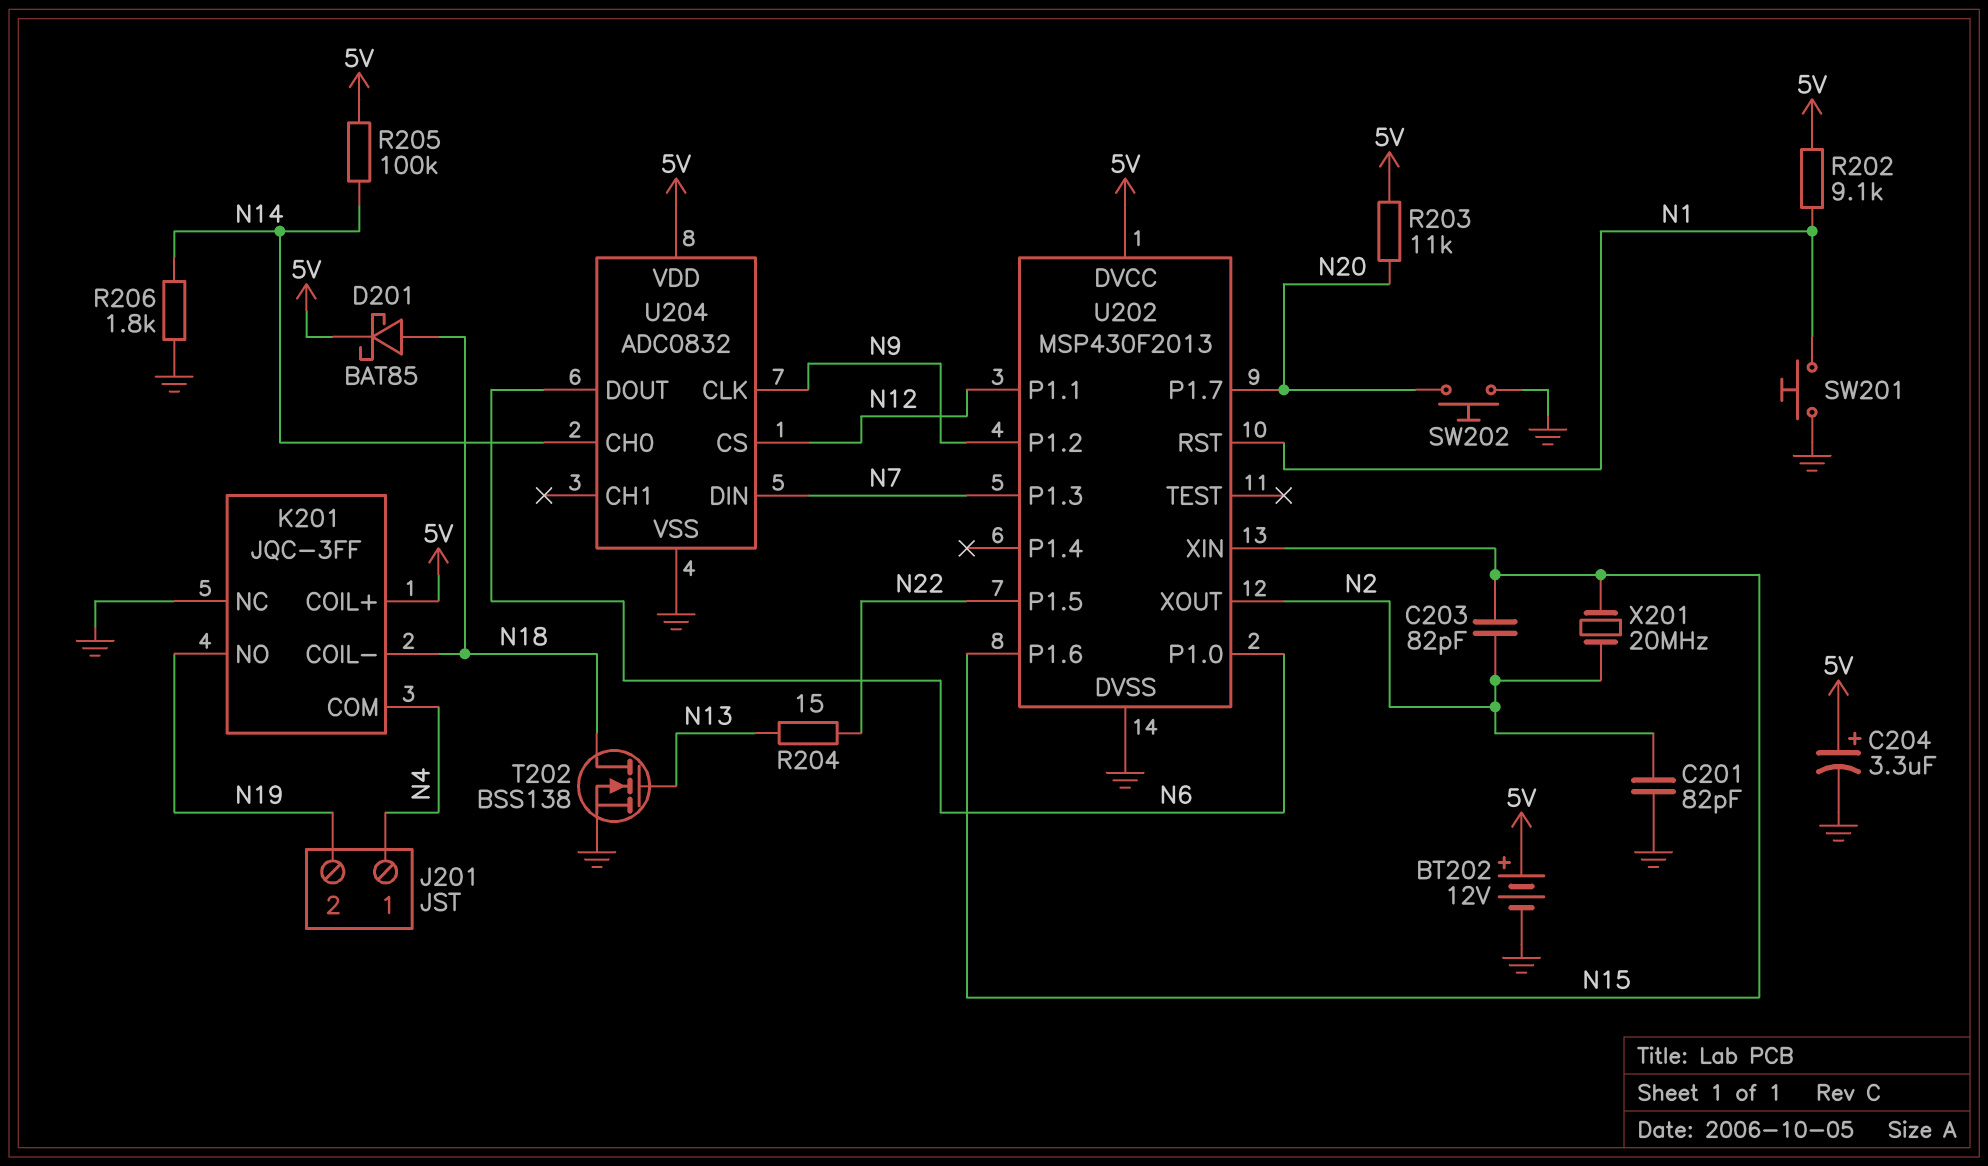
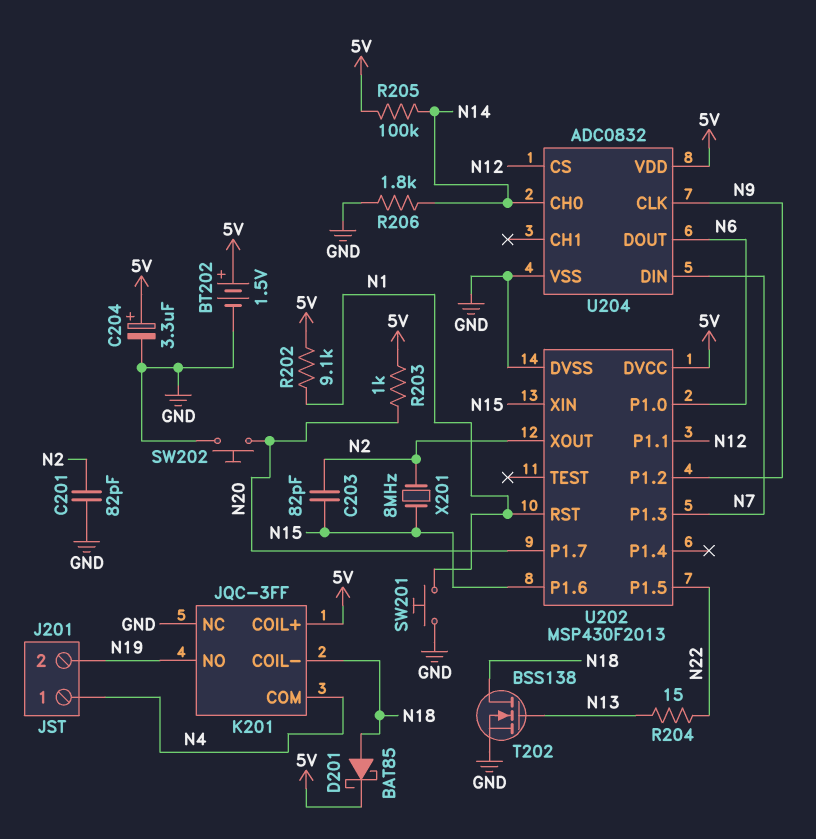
BT202: 12V (plus 5V, minus GND) -> 1.5V (plus 5V, minus GND)
R203: 11k (5V, N20) -> 1k (5V, N20)
X201: 20MHz (N2, N15) -> 8MHz (N2, N15)

